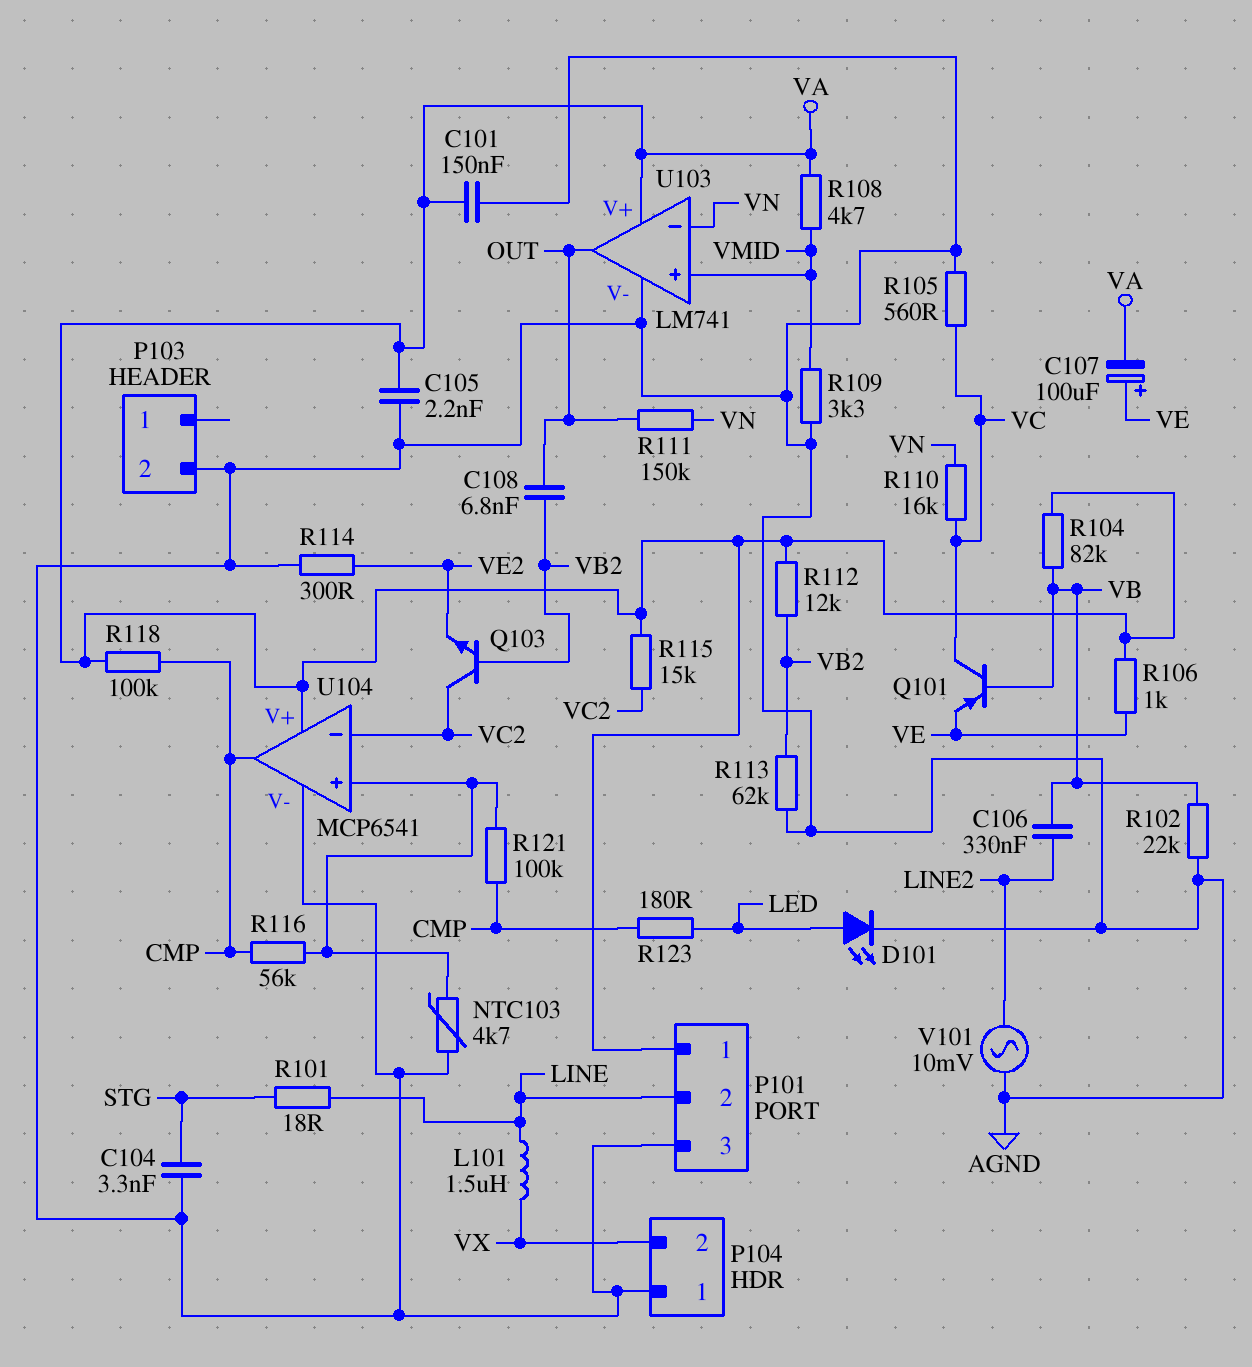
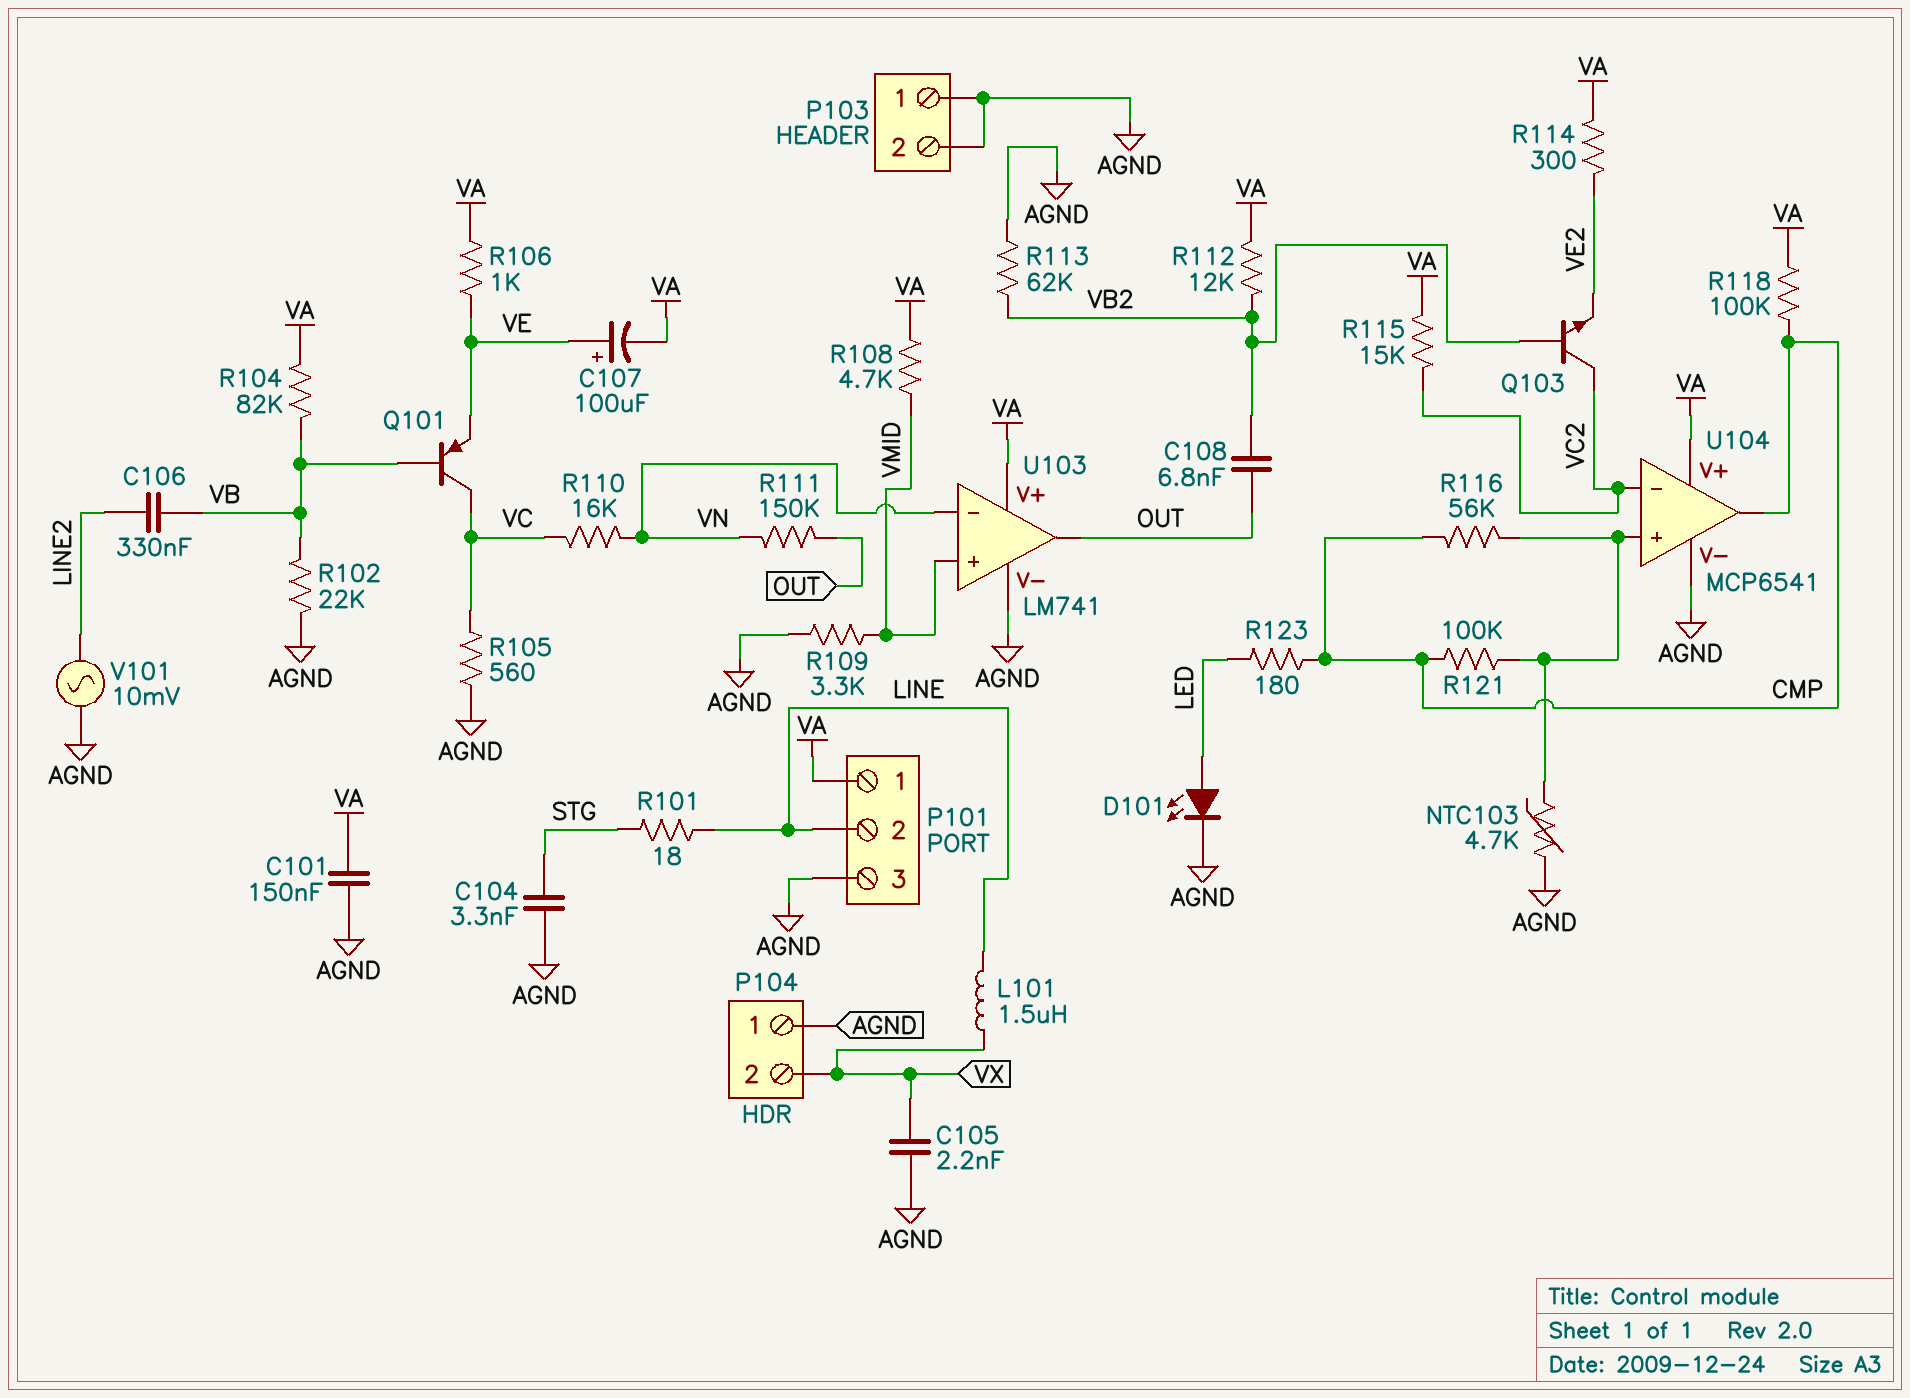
C105: 2.2nF (AGND, VA) -> 2.2nF (AGND, VX)
P103 pin 1: none -> AGND
R114: 300 (AGND, VE2) -> 300 (VA, VE2)

